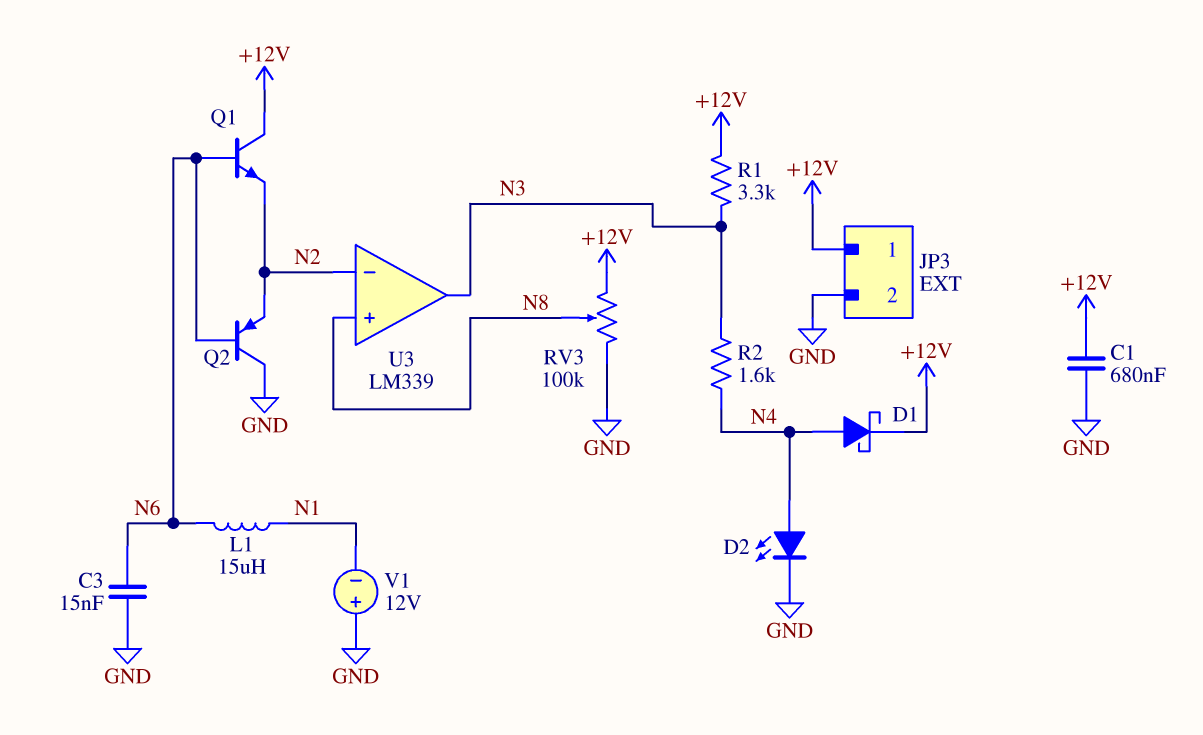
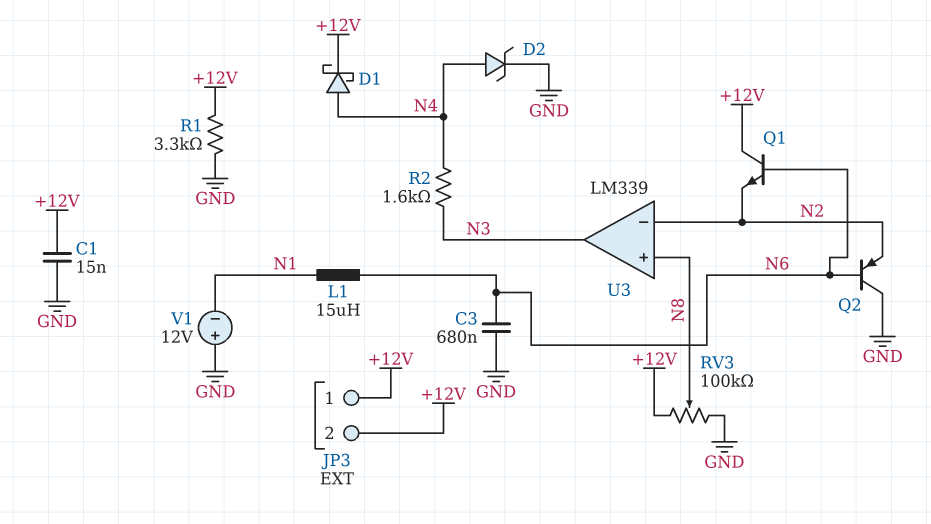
C1: 680nF (+12V, GND) -> 15nF (+12V, GND)
C3: 15nF (GND, N6) -> 680nF (GND, N6)
D2: LED (A N4, K GND) -> zener (A N4, K GND)
JP3 pin 2: GND -> +12V
R1: 3.3k (+12V, N3) -> 3.3k (+12V, GND)

